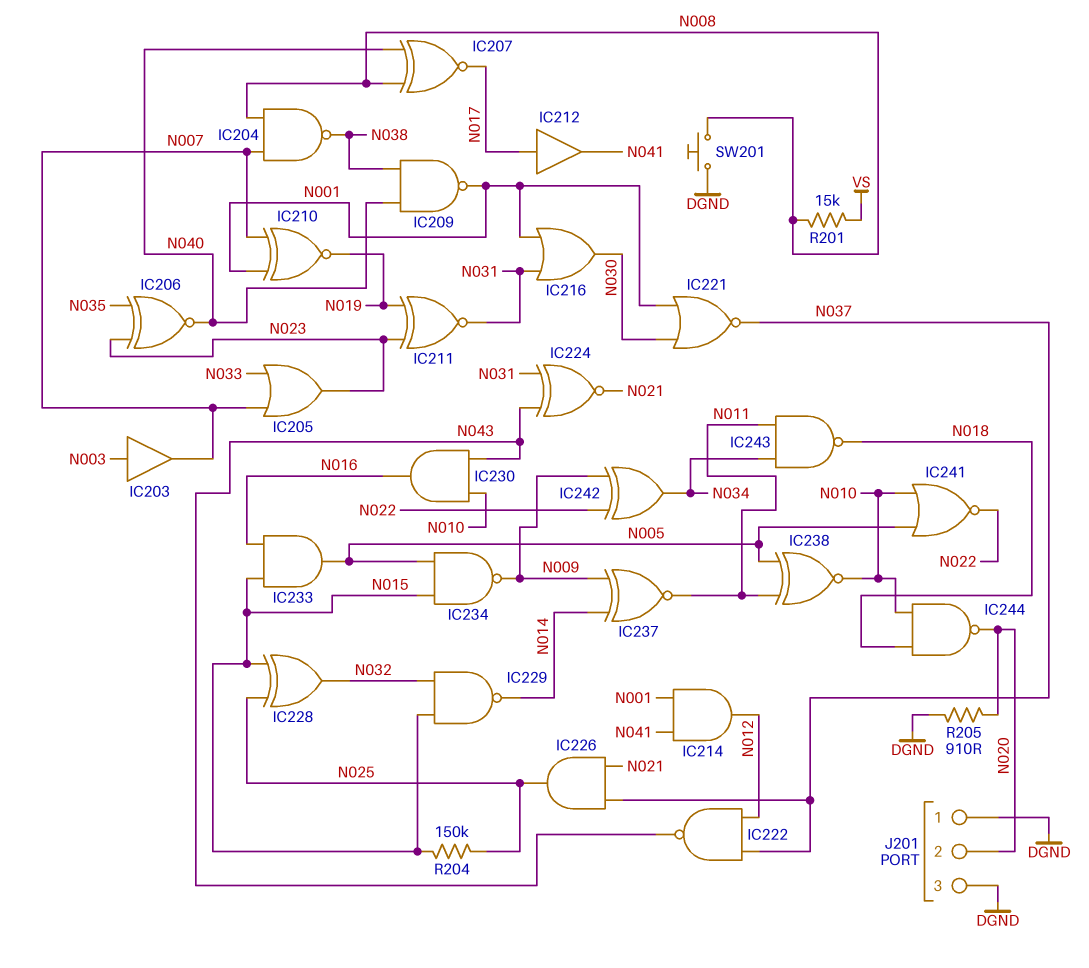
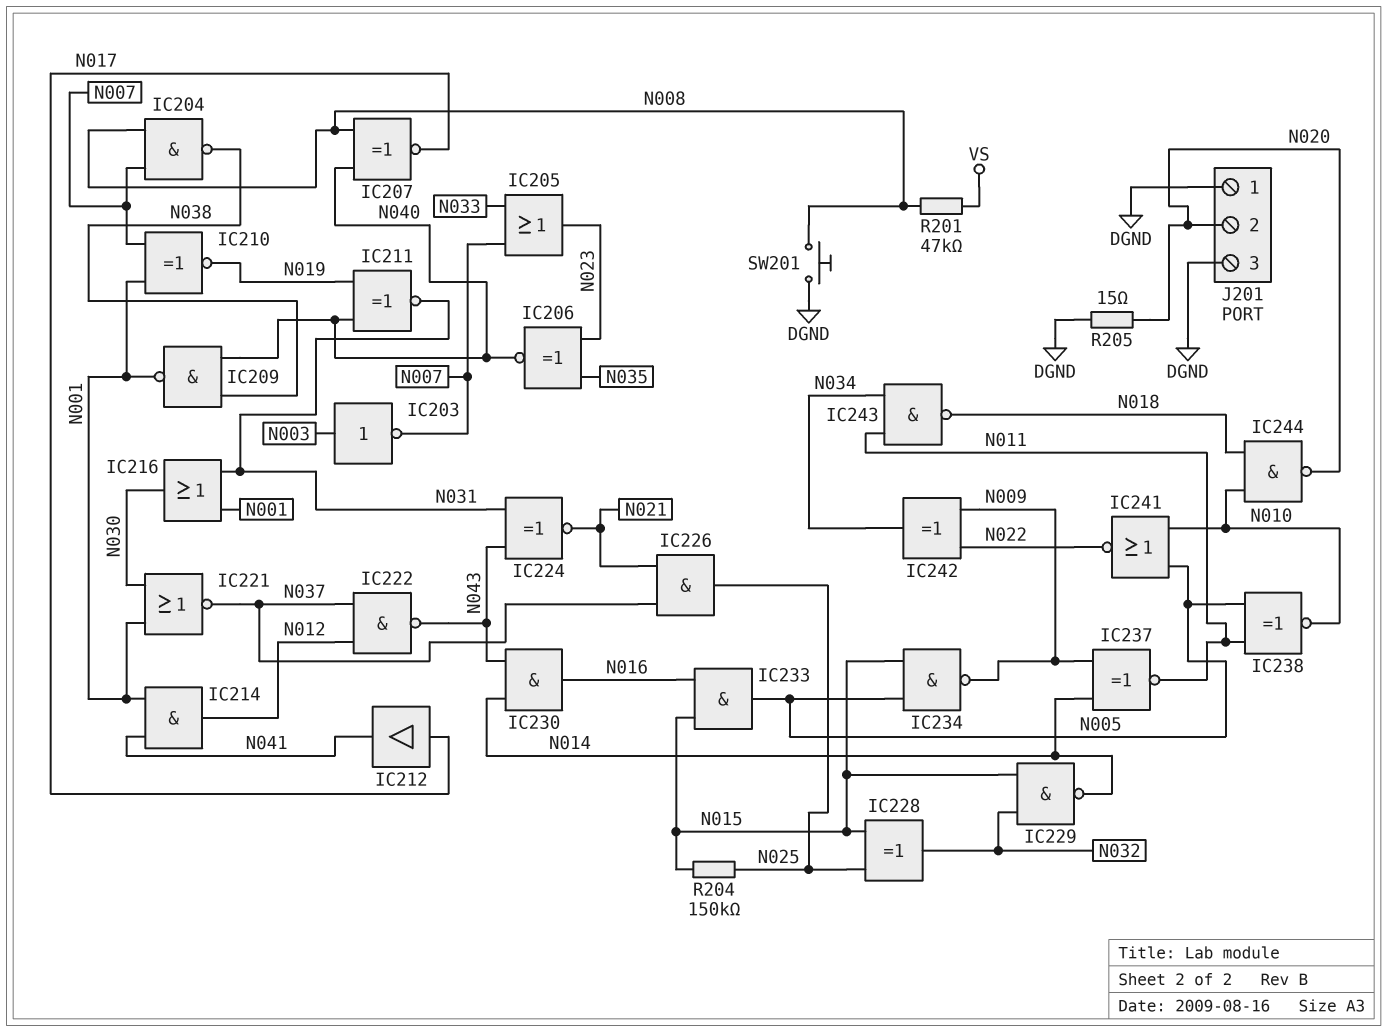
IC203: buffer (in N003, out N007) -> NOT (in N003, out N007)
IC211: XNOR (in N019, in N023, out N031) -> XNOR (in N019, in N040, out N031)
IC230: AND (in N010, in N043, out N016) -> AND (in N014, in N043, out N016)
R201: 15k (N008, VS) -> 47k (N008, VS)
R205: 910 (DGND, N020) -> 15 (DGND, N020)

